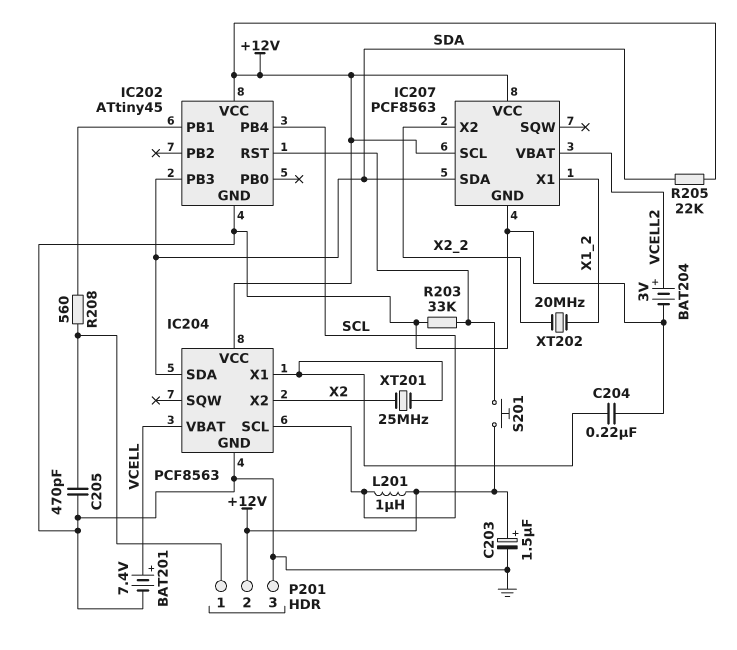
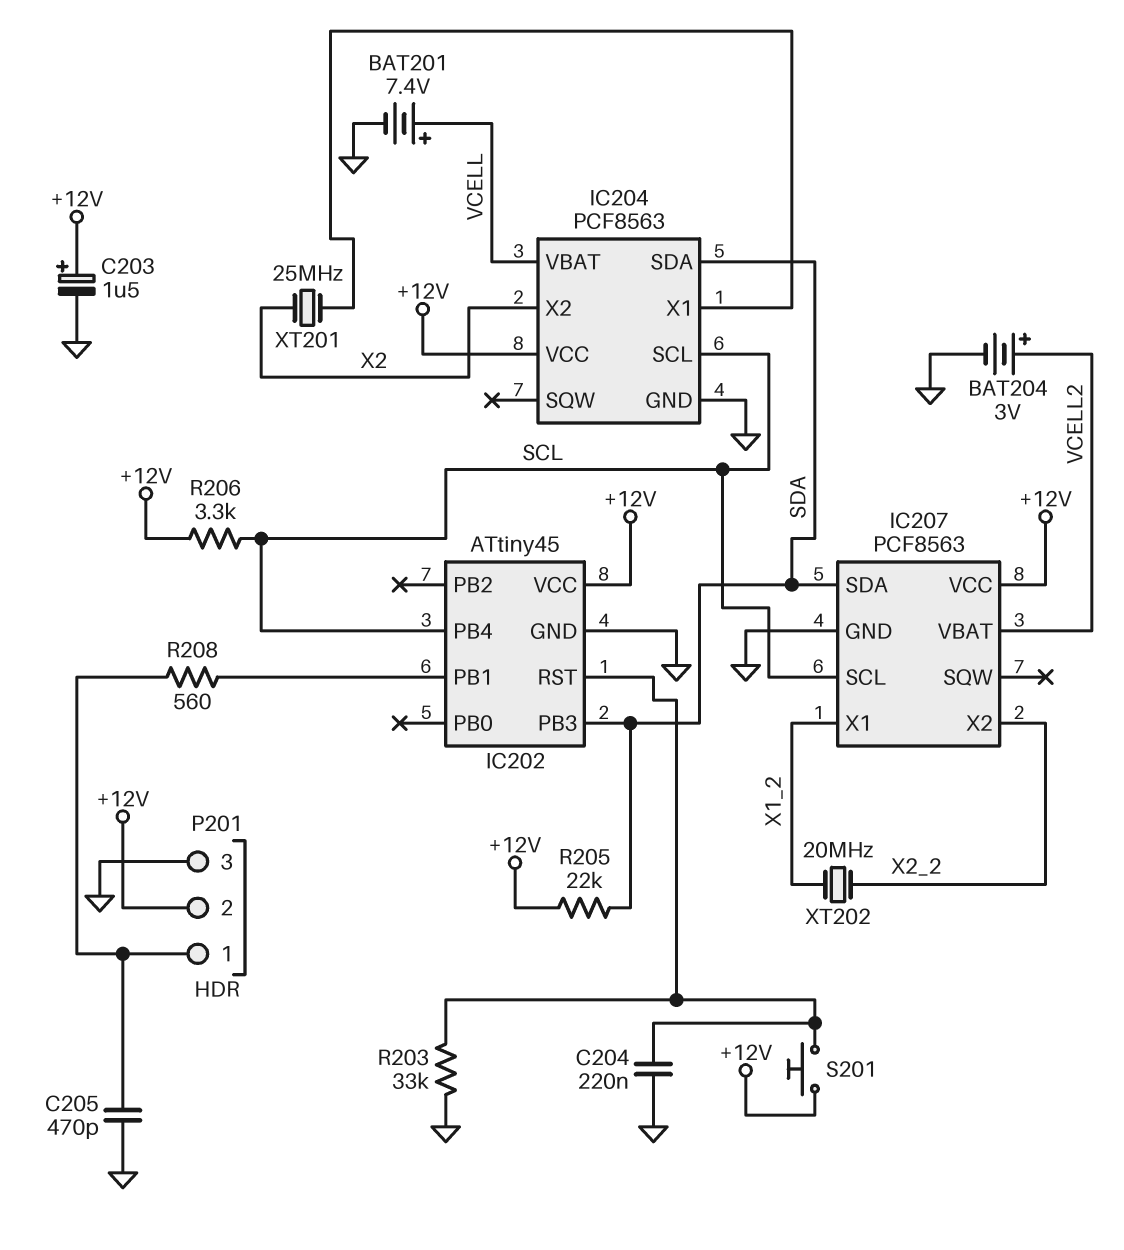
C204: 220nF (GND, IC204/X1) -> 220nF (GND, IC202/RST)
IC207 pin SCL: +12V -> SCL
L201: 1uH (+12V, SCL) -> none
R206: none -> 3.3k (+12V, SCL)

